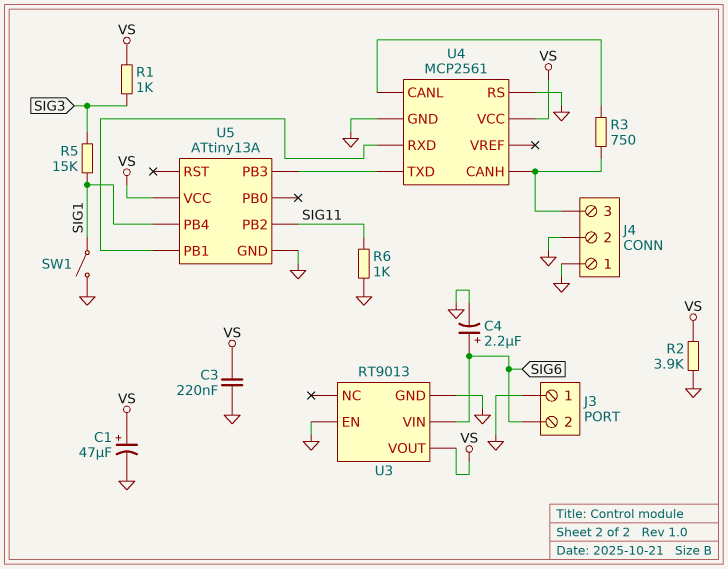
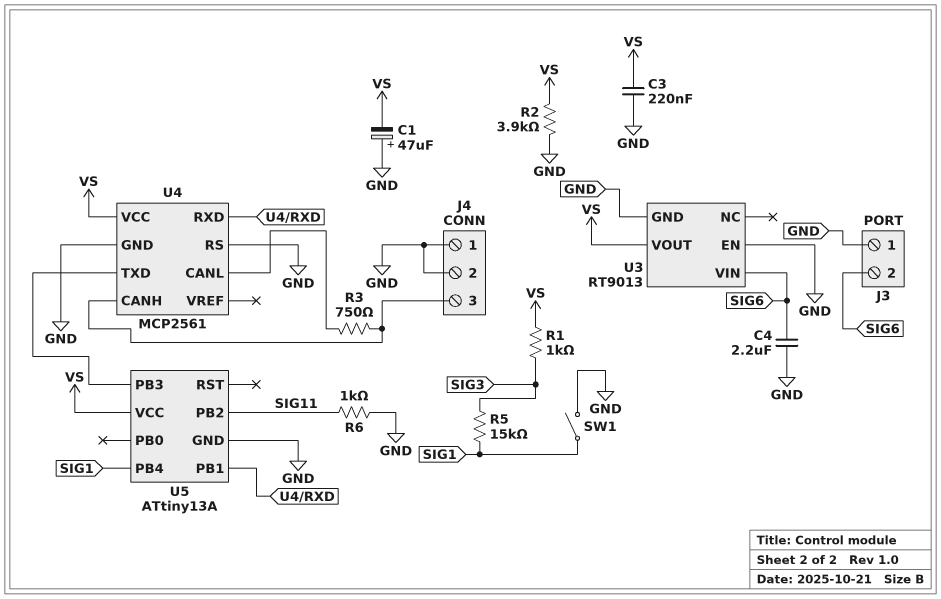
C1: 47uF (plus VS, minus GND) -> 47uF (plus GND, minus VS)
C4: 2.2uF (plus SIG6, minus GND) -> 2.2uF (GND, SIG6)

